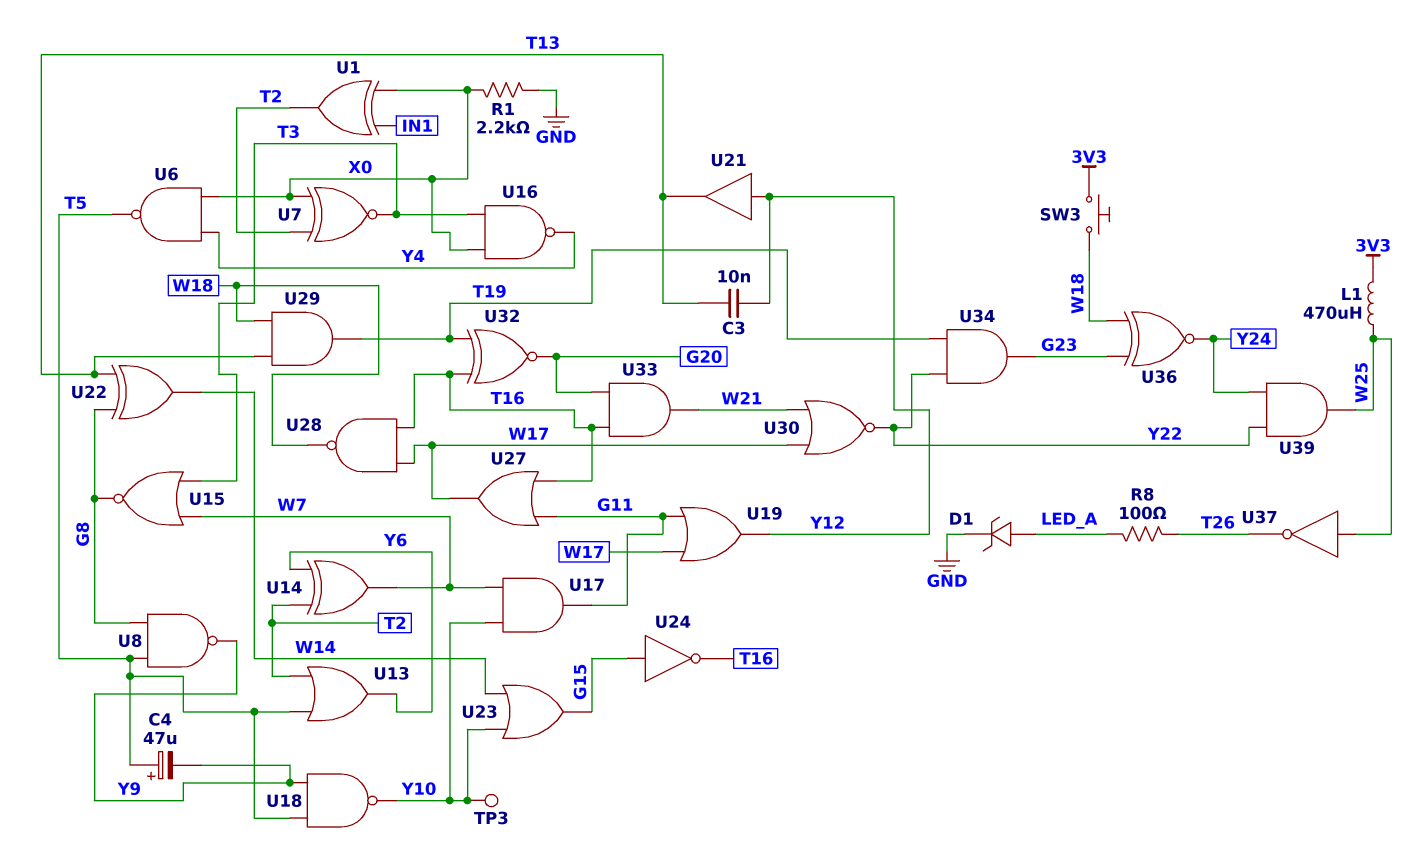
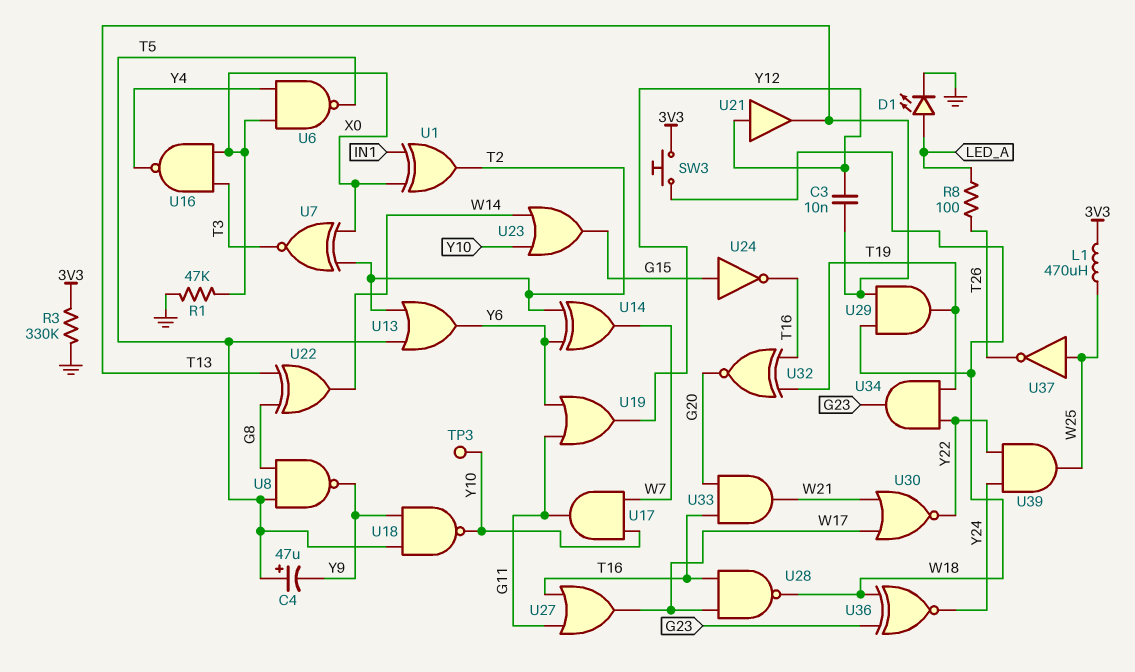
D1: zener (A LED_A, K GND) -> LED (A LED_A, K GND)
R1: 2.2k (GND, X0) -> 47k (GND, X0)
R3: none -> 330k (3V3, GND)
U15: NOR (in T3, in W7, out G8) -> none
U19: OR (in G11, in W17, out Y12) -> OR (in G11, in Y6, out Y12)

